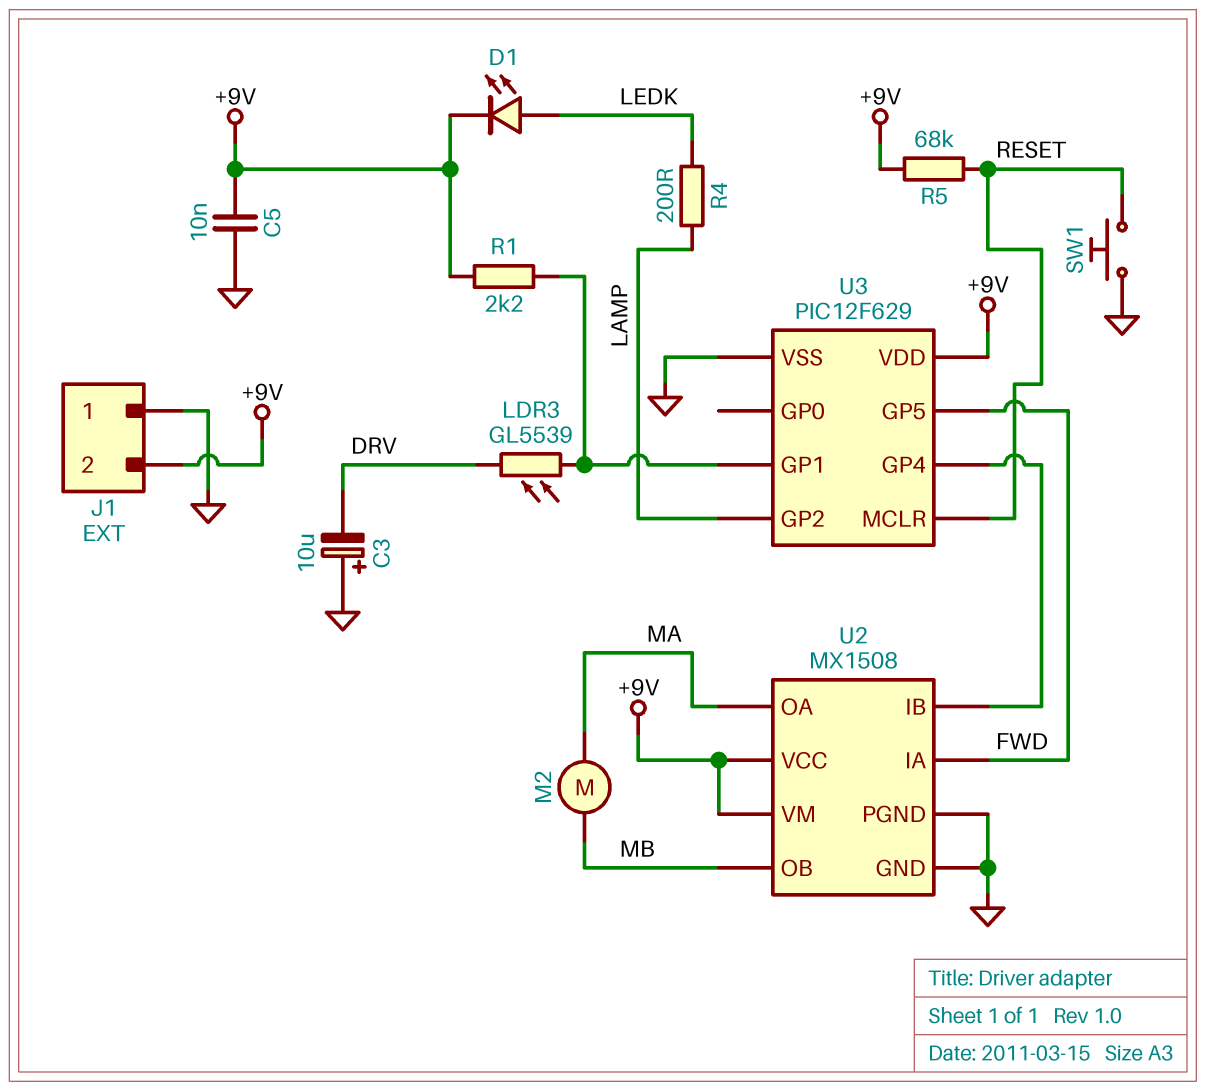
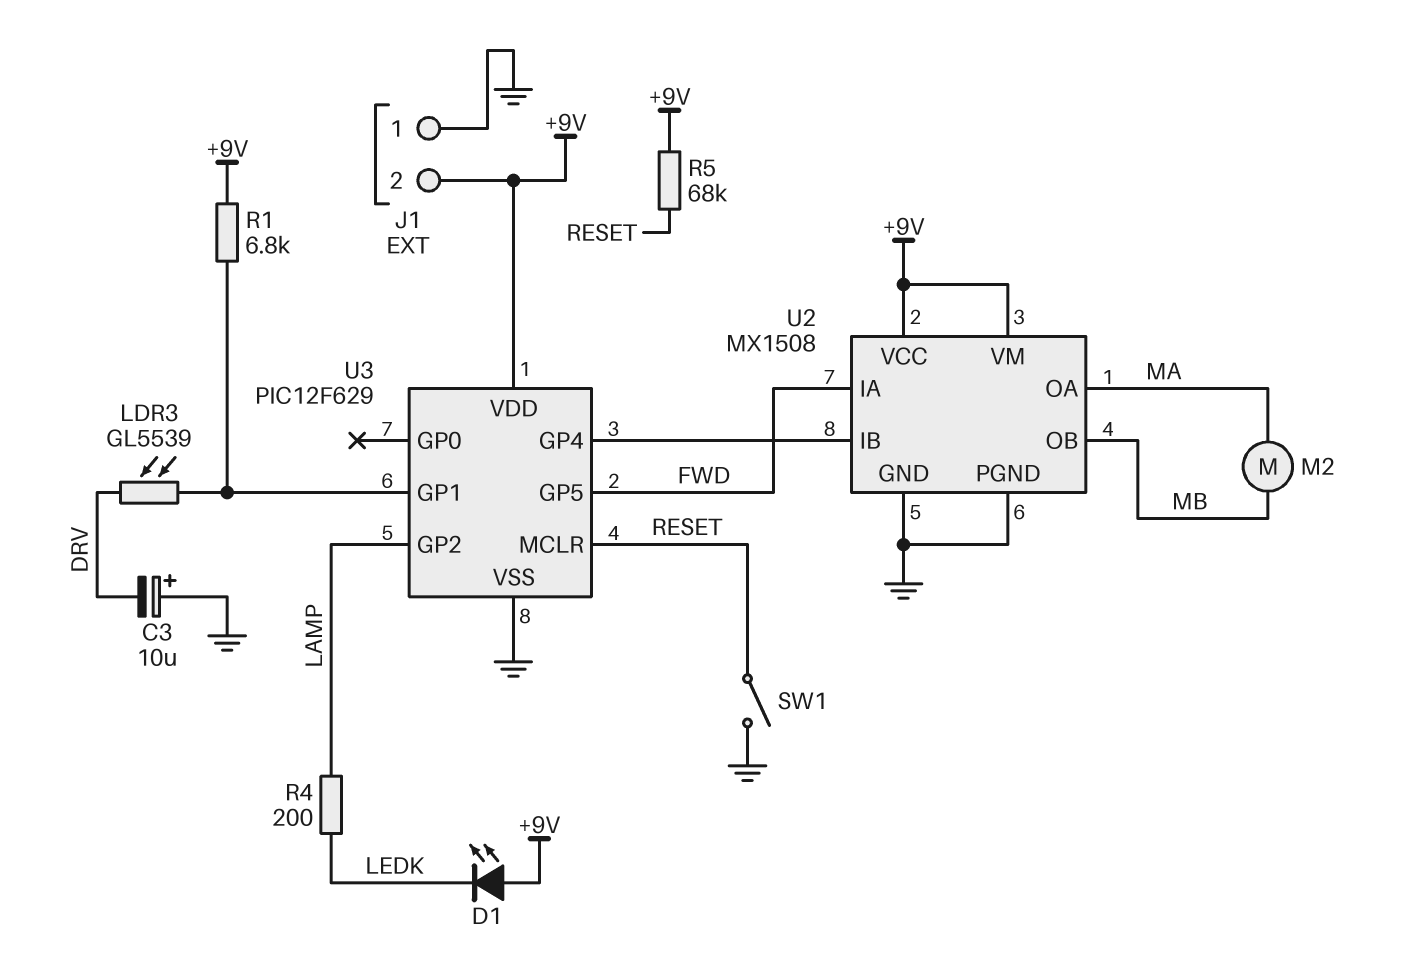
C5: 10nF (+9V, GND) -> none
D1: LED (A LEDK, K +9V) -> LED (A +9V, K LEDK)
R1: 2.2k (+9V, U3/GP1) -> 6.8k (+9V, U3/GP1)
SW1: button (GND, RESET) -> switch (GND, RESET)

